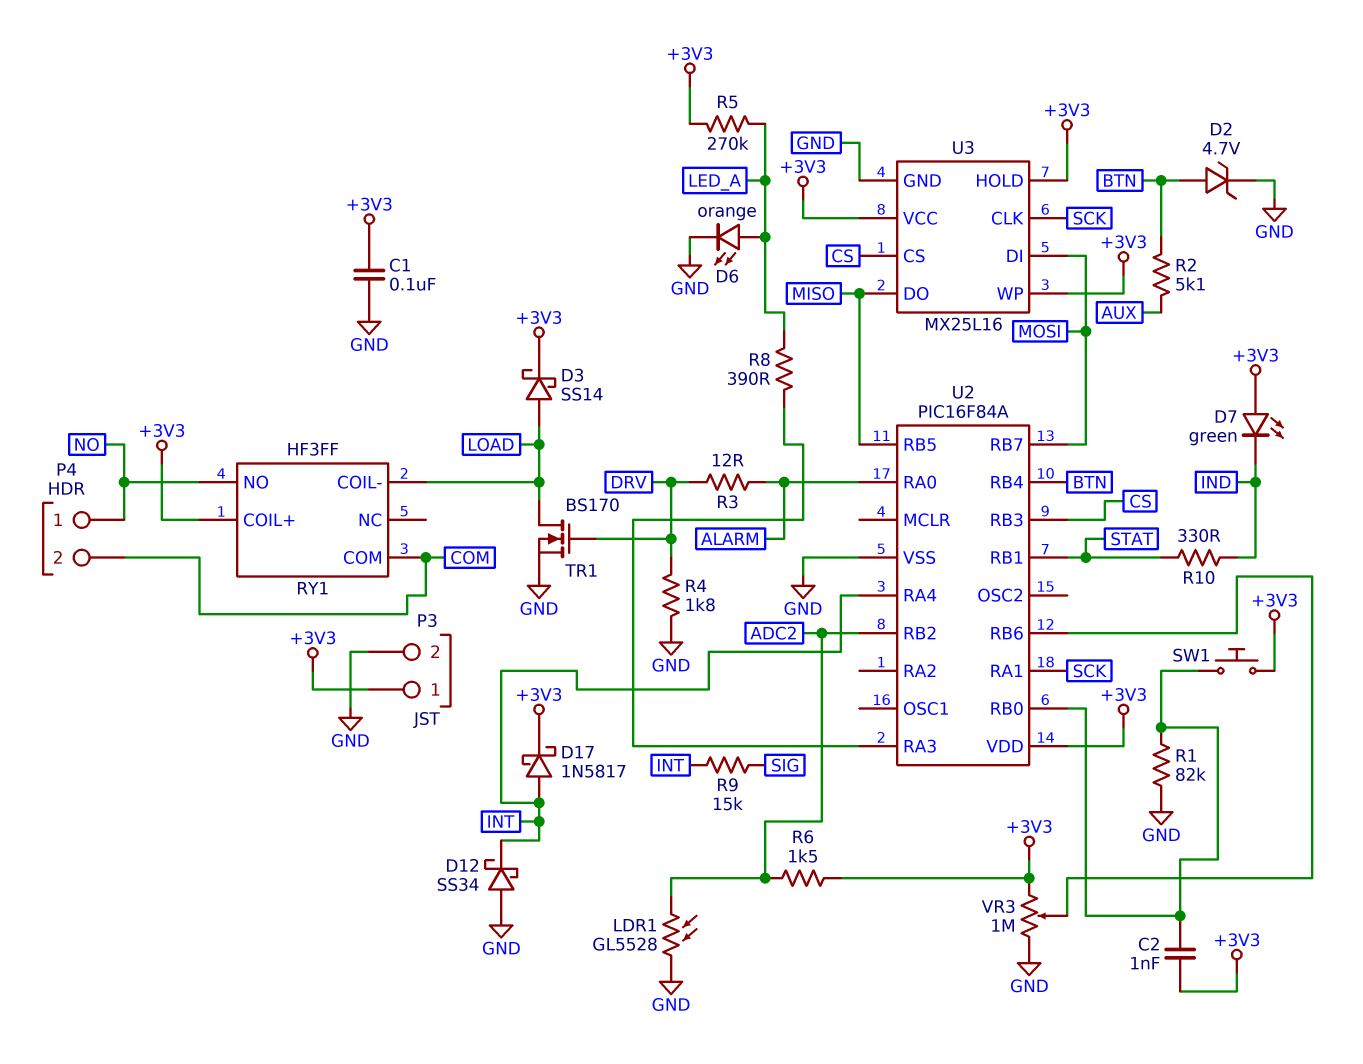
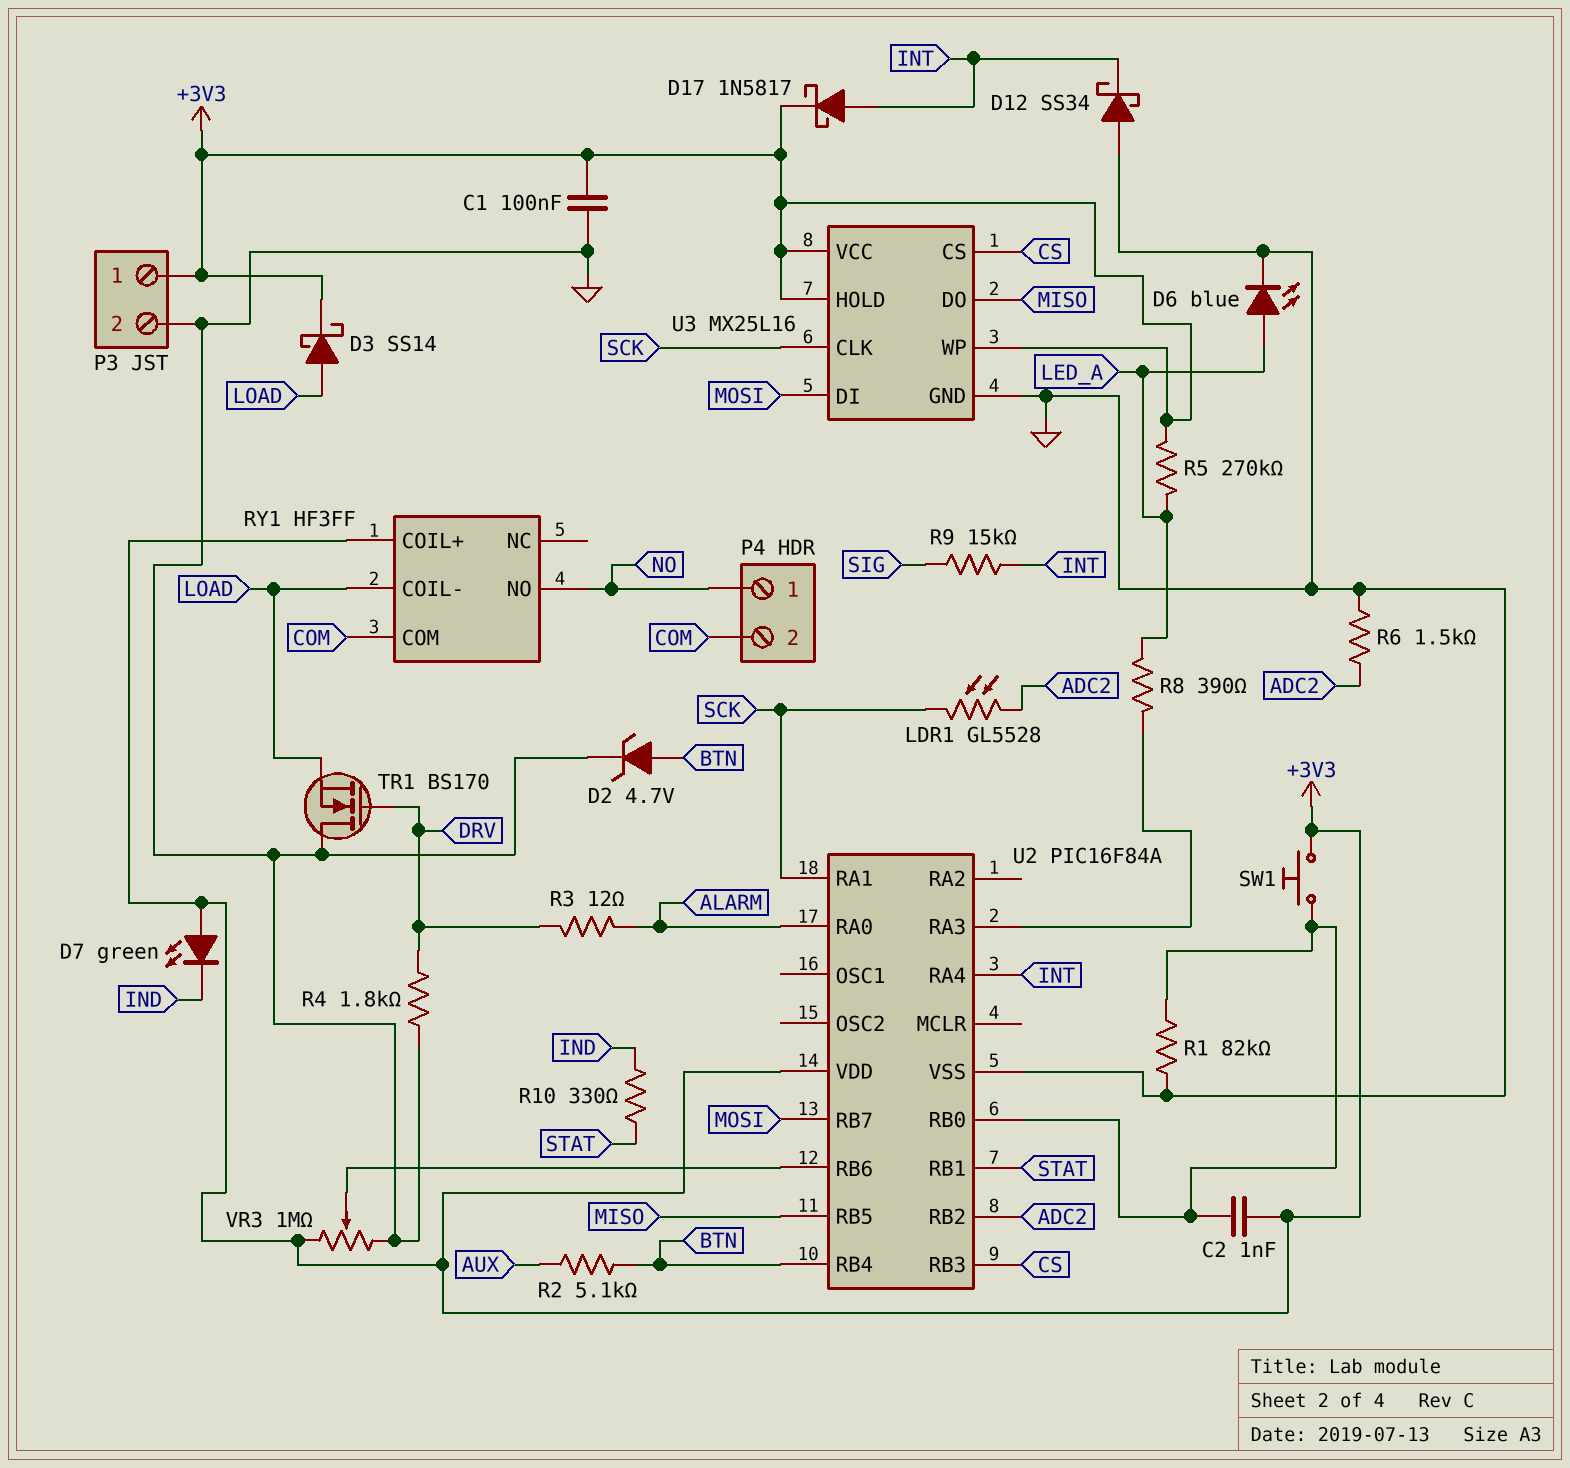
D6: LED orange (A LED_A, K GND) -> LED blue (A LED_A, K GND)
LDR1: GL5528 (ADC2, GND) -> GL5528 (ADC2, SCK)
R6: 1.5k (+3V3, ADC2) -> 1.5k (ADC2, GND)
TR1: NMOS BS170 (G DRV, D LOAD, S GND) -> NMOS BS170 (G DRV, D GND, S LOAD)

